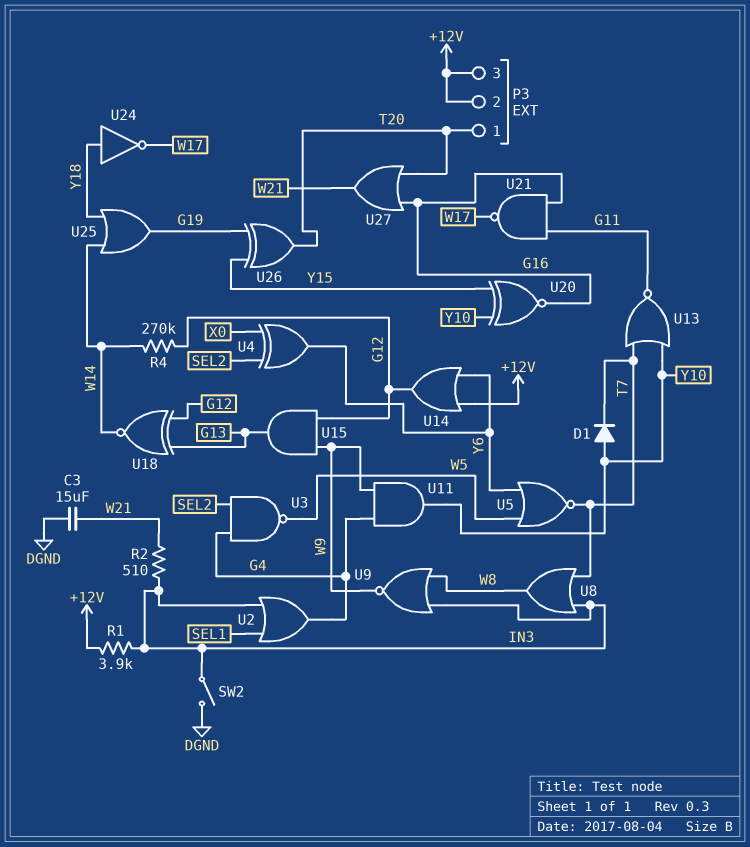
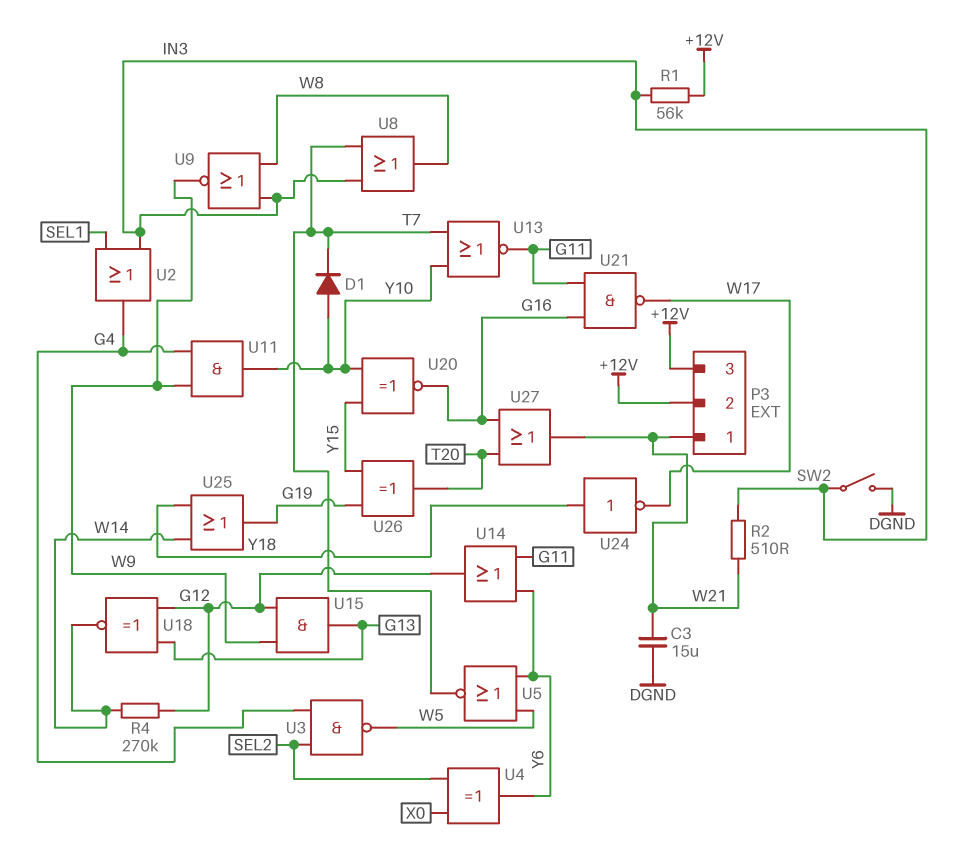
P3 pin 1: T20 -> W21
R1: 3.9k (+12V, IN3) -> 56k (+12V, IN3)
U14: OR (in +12V, in Y6, out G12) -> OR (in G11, in Y6, out G12)

